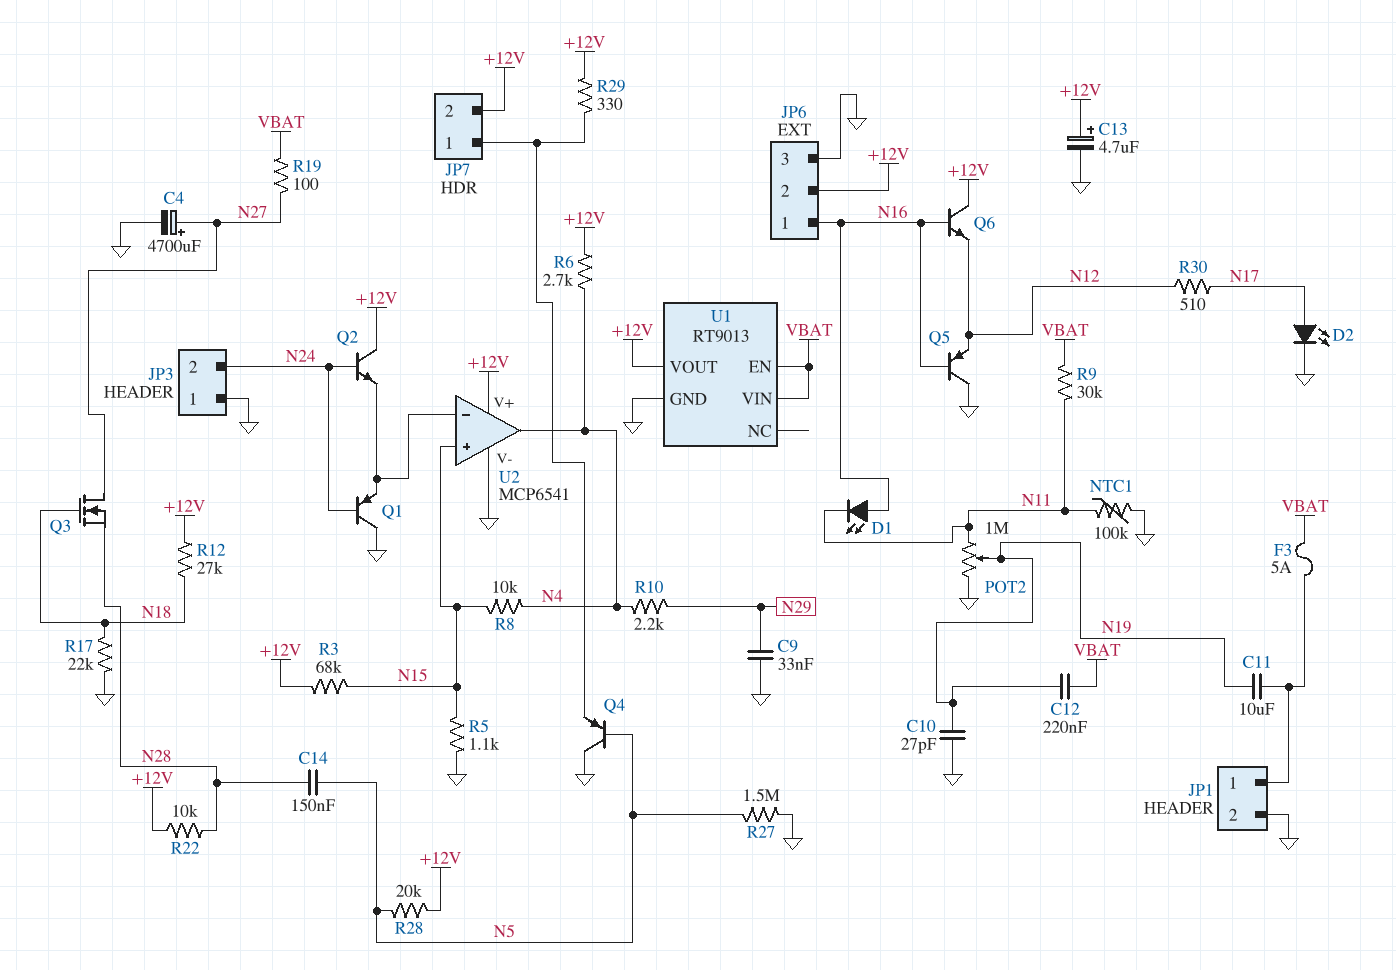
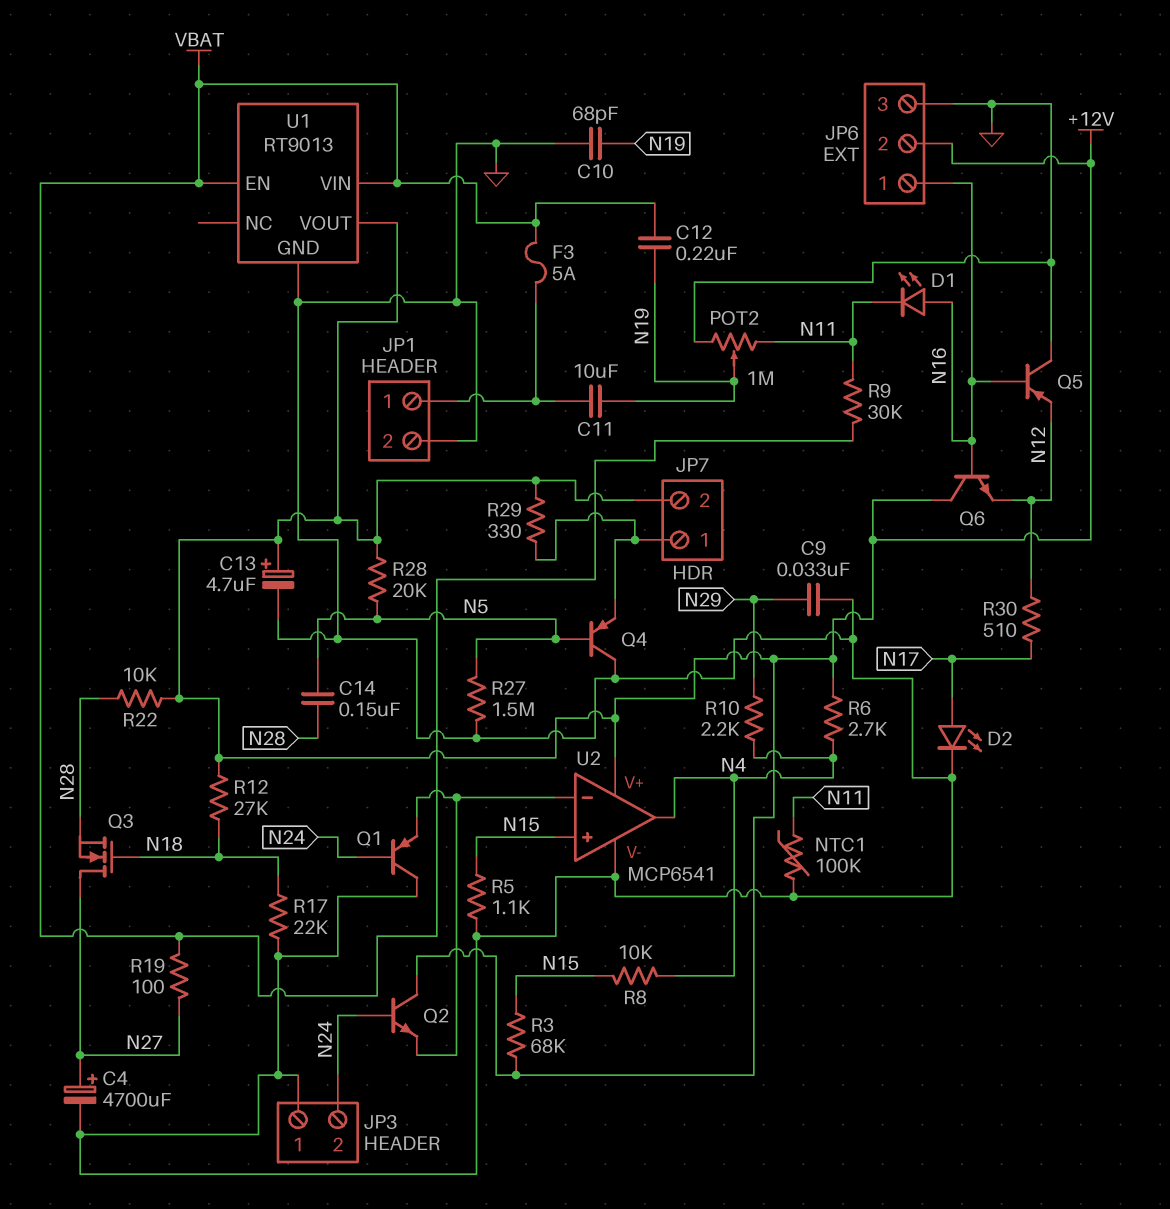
C10: 27pF (GND, N19) -> 68pF (GND, N19)

